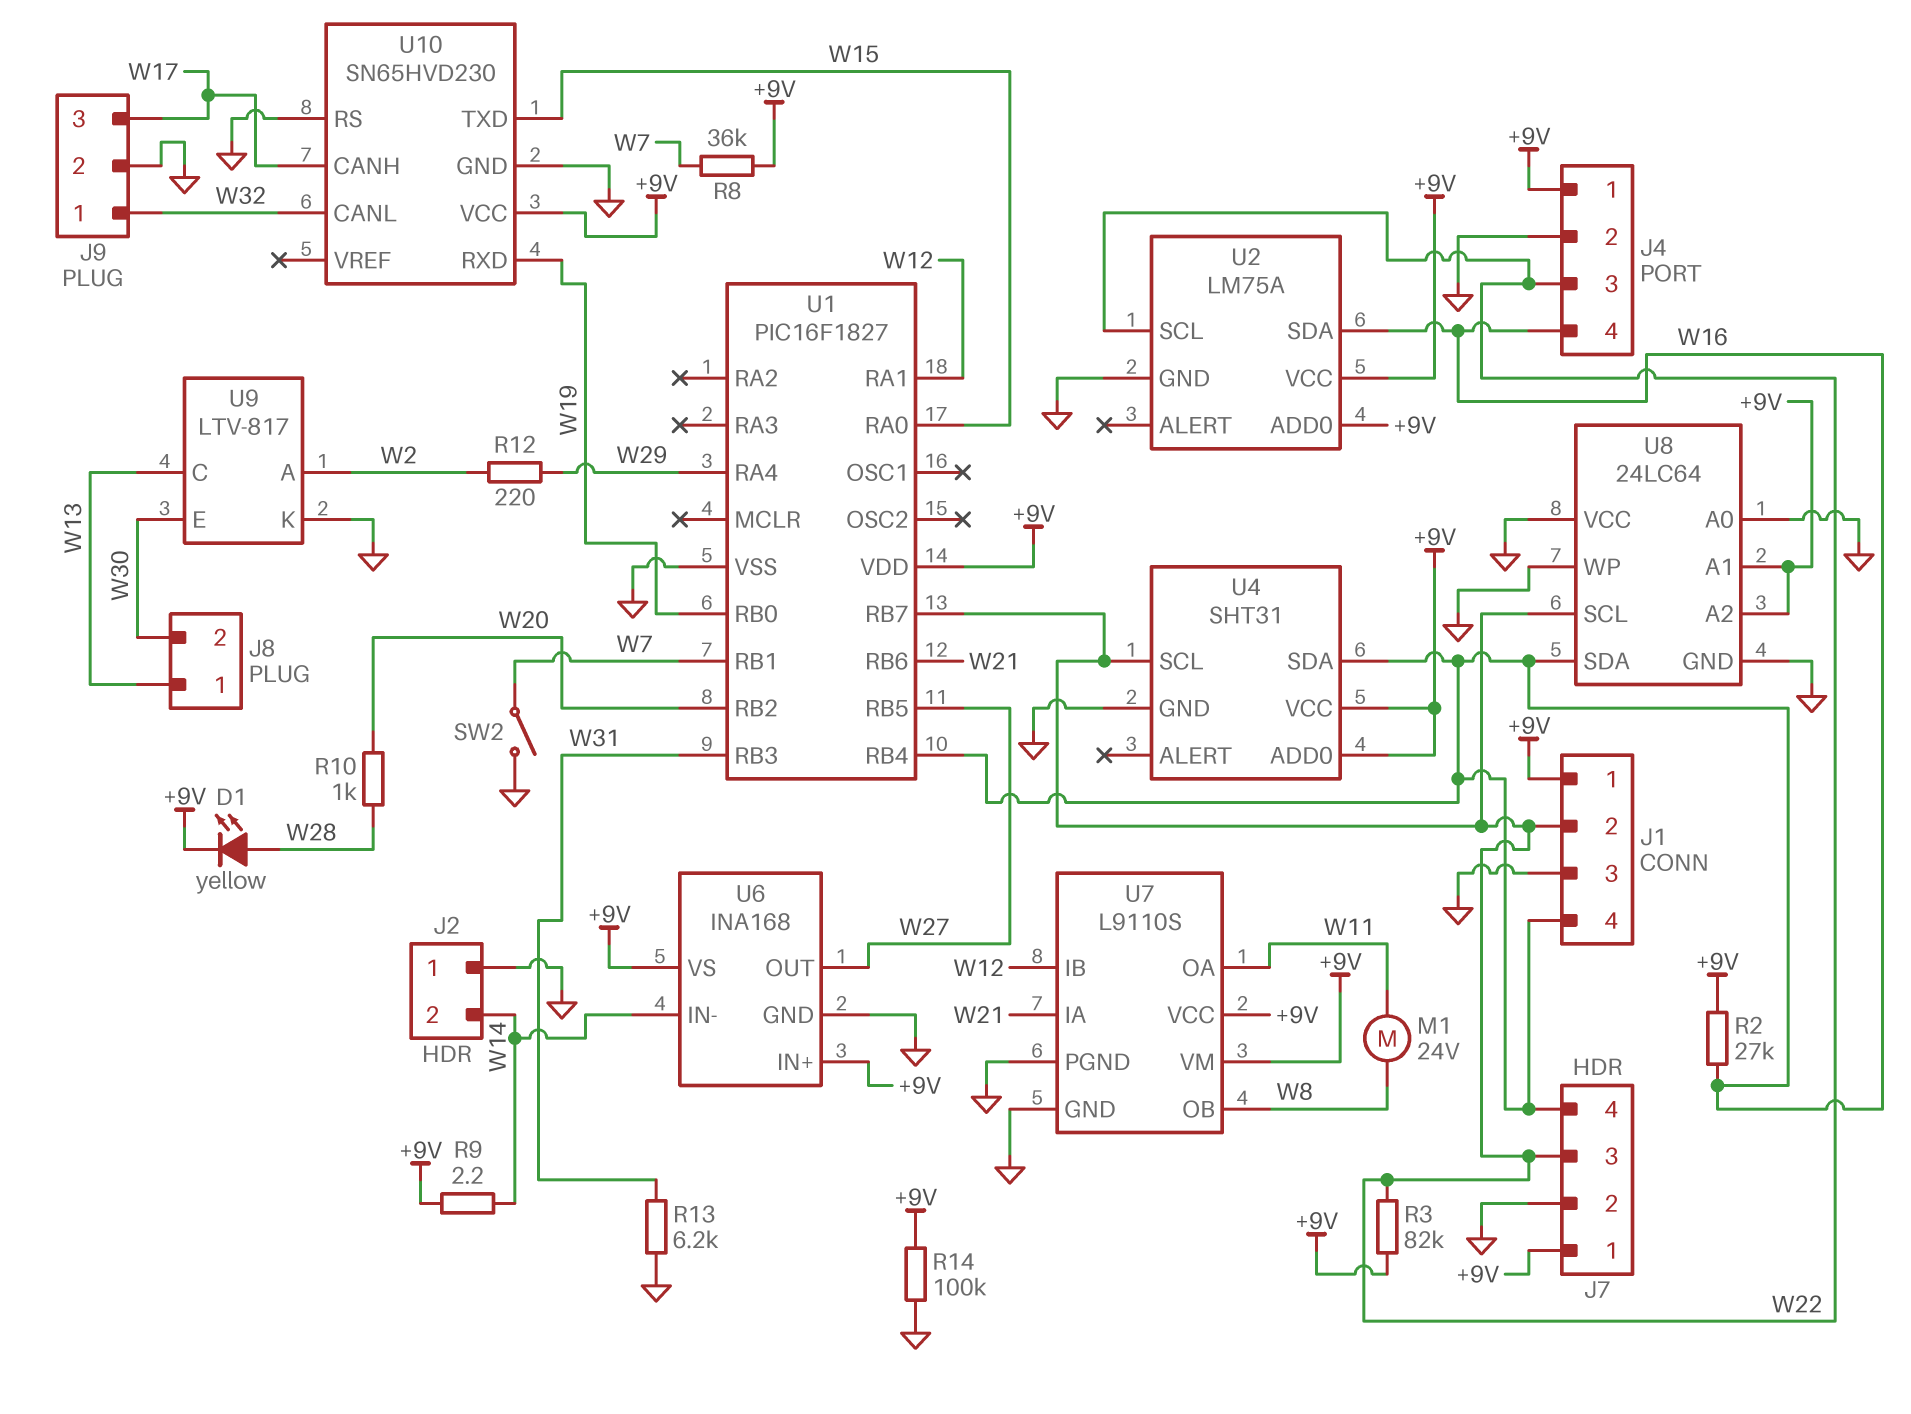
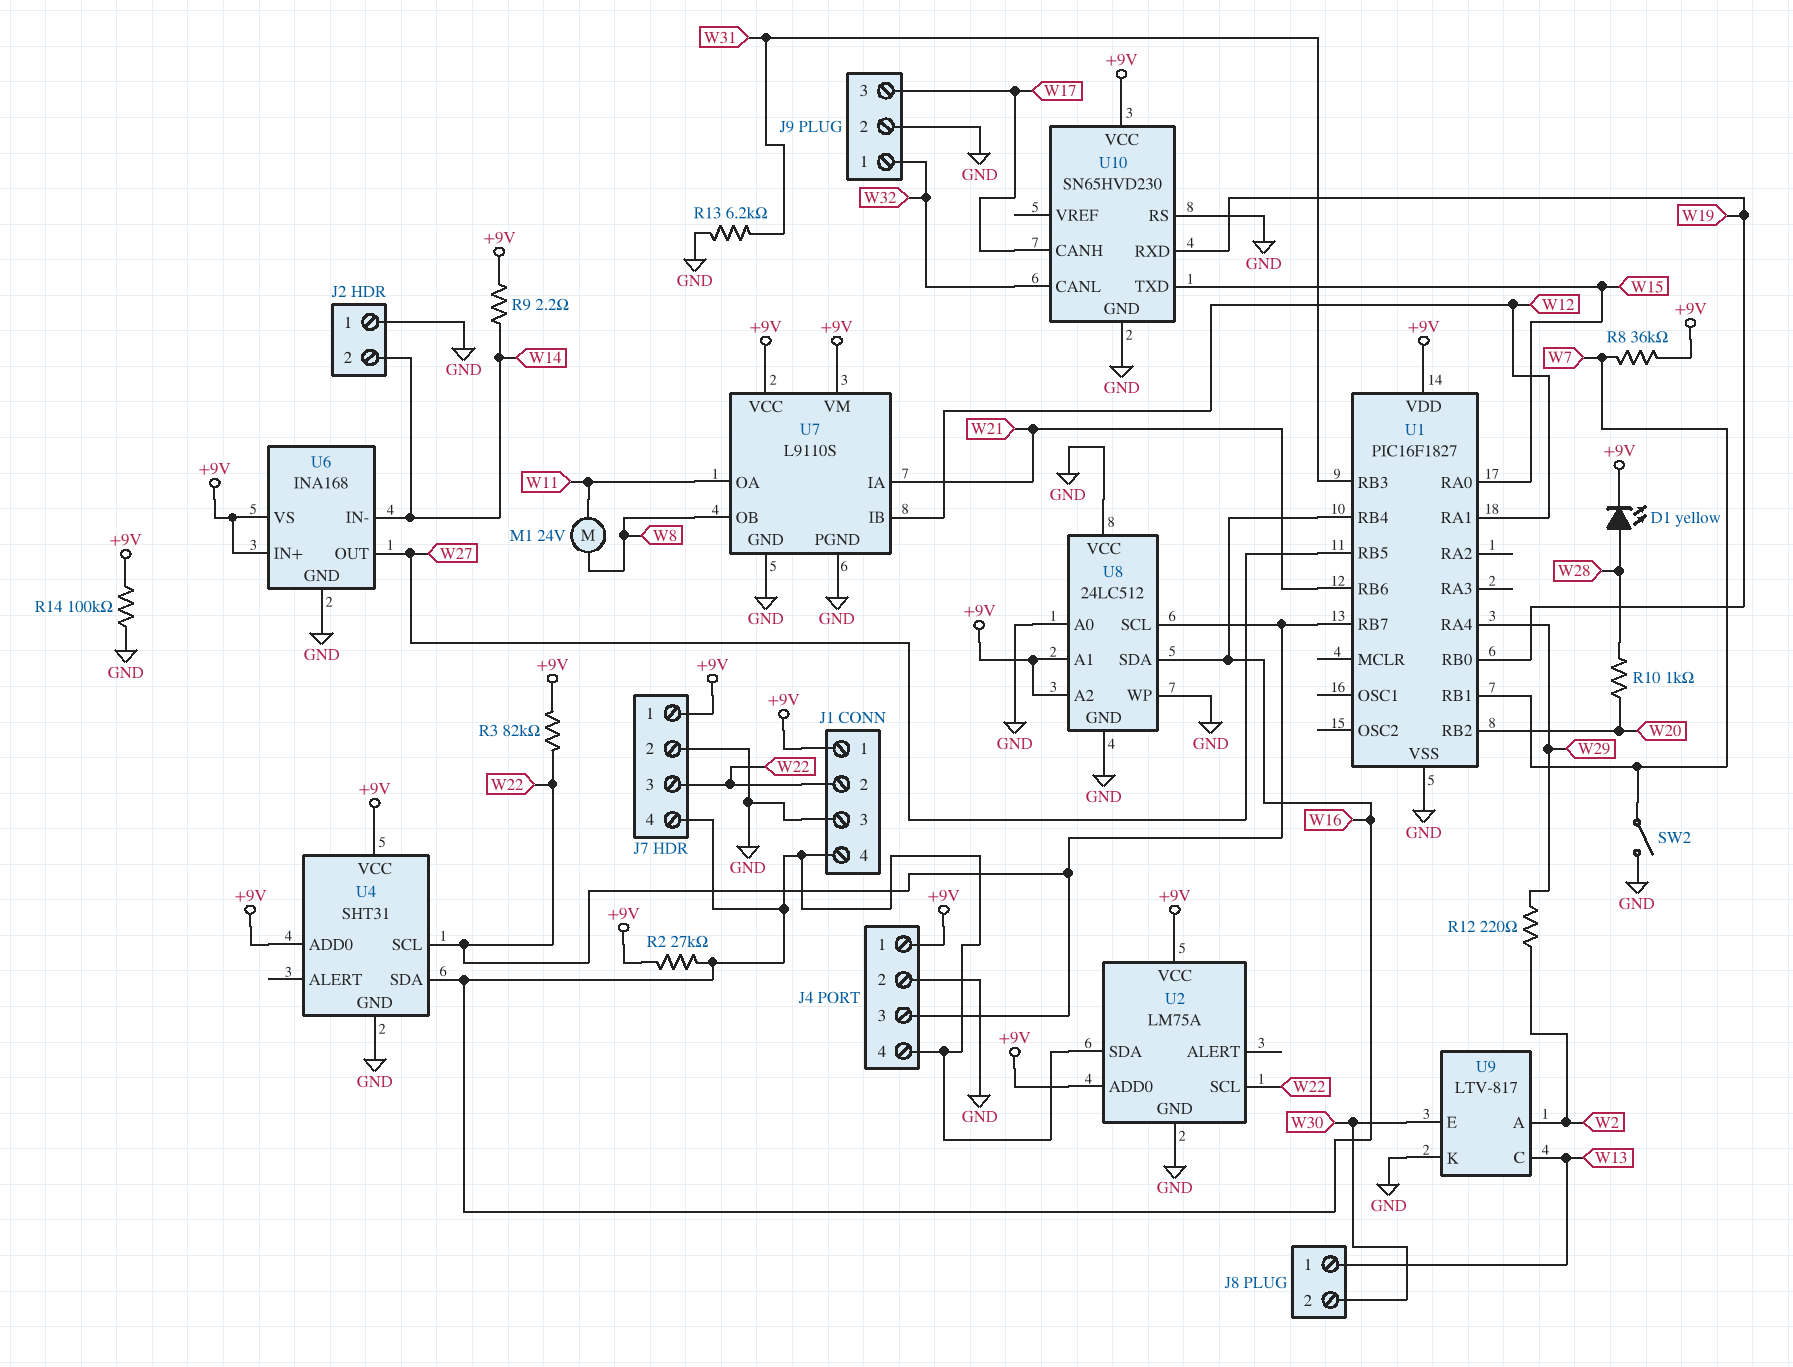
U8: 24LC64 -> 24LC512

